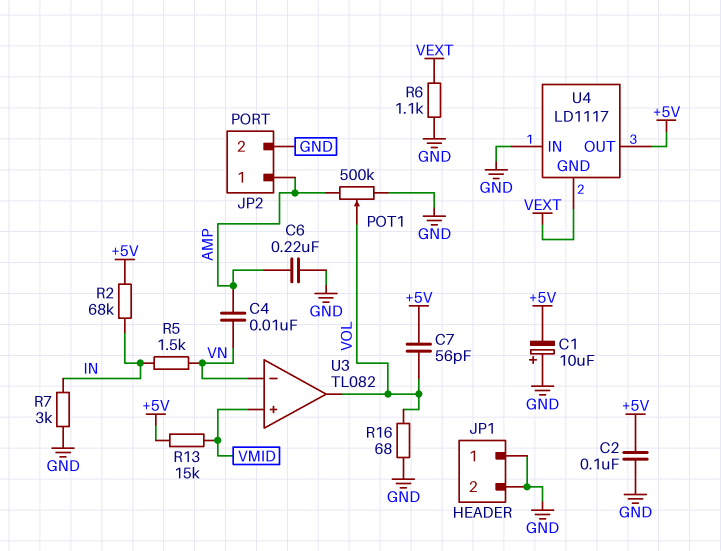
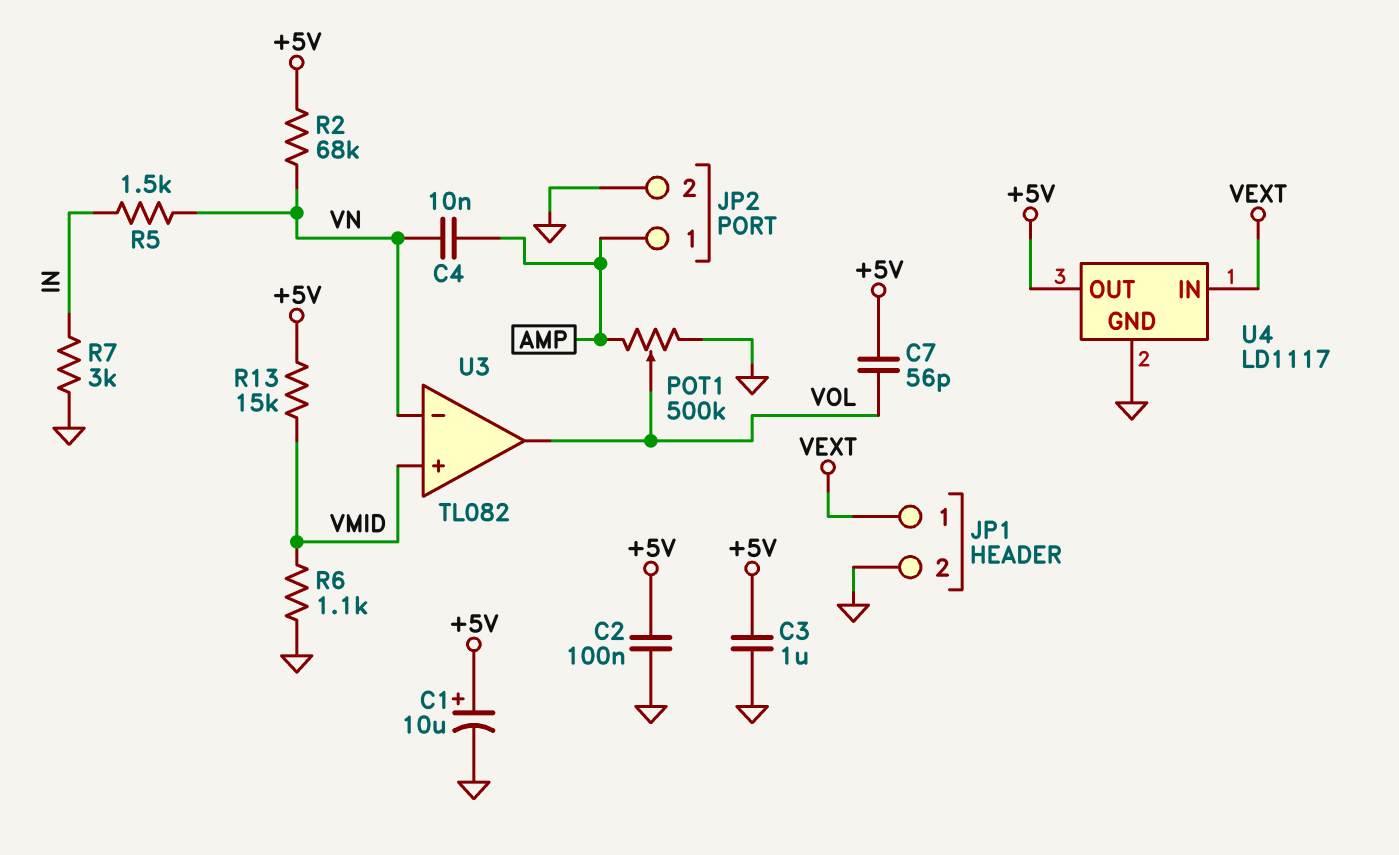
C1: 10uF (plus GND, minus +5V) -> 10uF (plus +5V, minus GND)
C3: none -> 1uF (+5V, GND)
C6: 220nF (AMP, GND) -> none
JP1 pin 1: GND -> VEXT
R2: 68k (+5V, IN) -> 68k (+5V, VN)
R6: 1.1k (GND, VEXT) -> 1.1k (GND, VMID)
R16: 68 (GND, VOL) -> none
U4 pin GND: VEXT -> GND
U4 pin IN: GND -> VEXT

